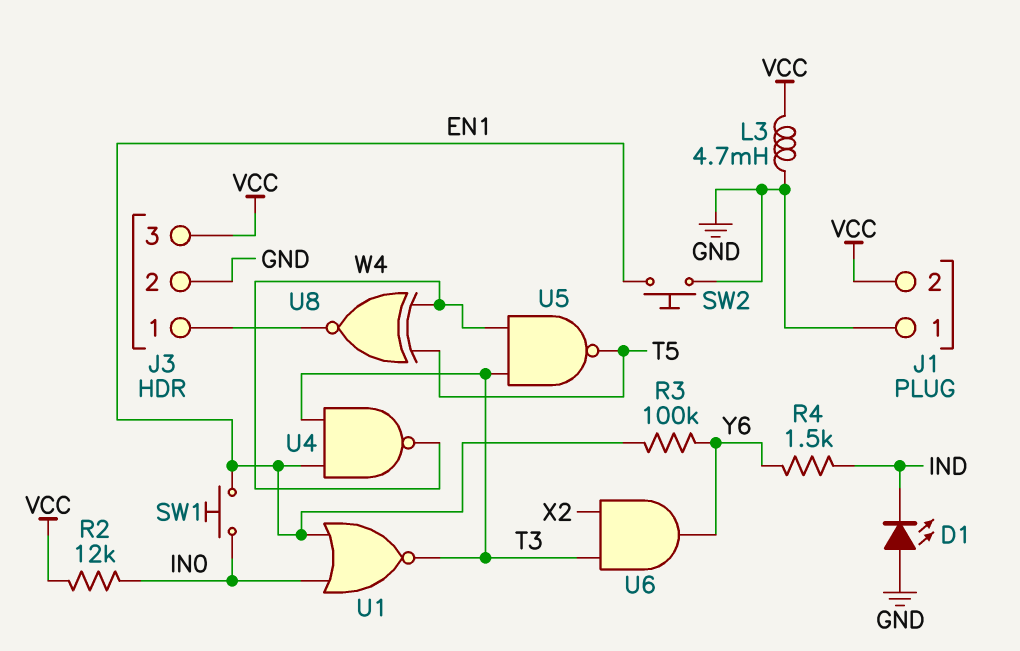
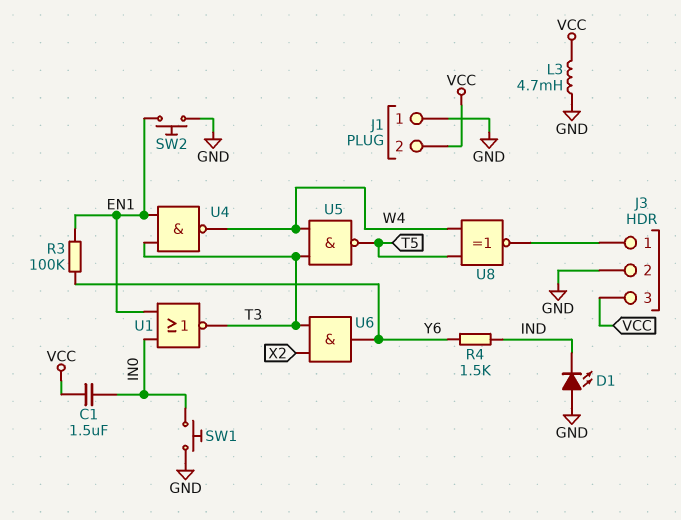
C1: none -> 1.5uF (IN0, VCC)
R2: 12k (IN0, VCC) -> none
SW1: button (EN1, IN0) -> button (GND, IN0)

